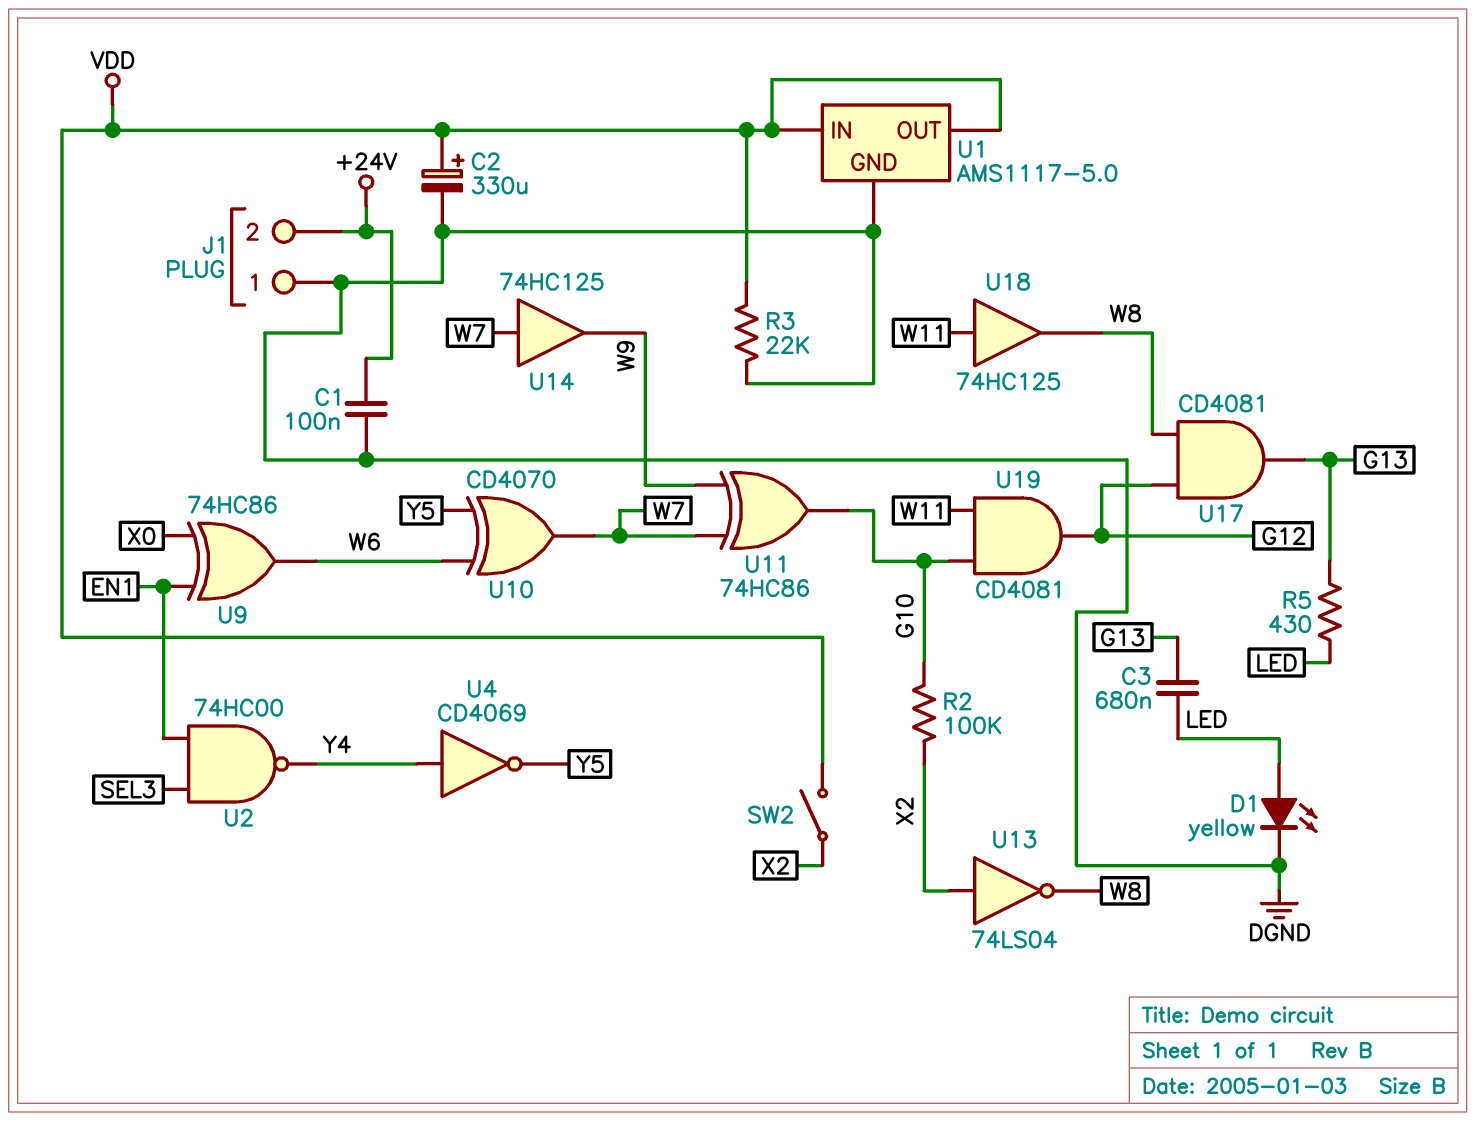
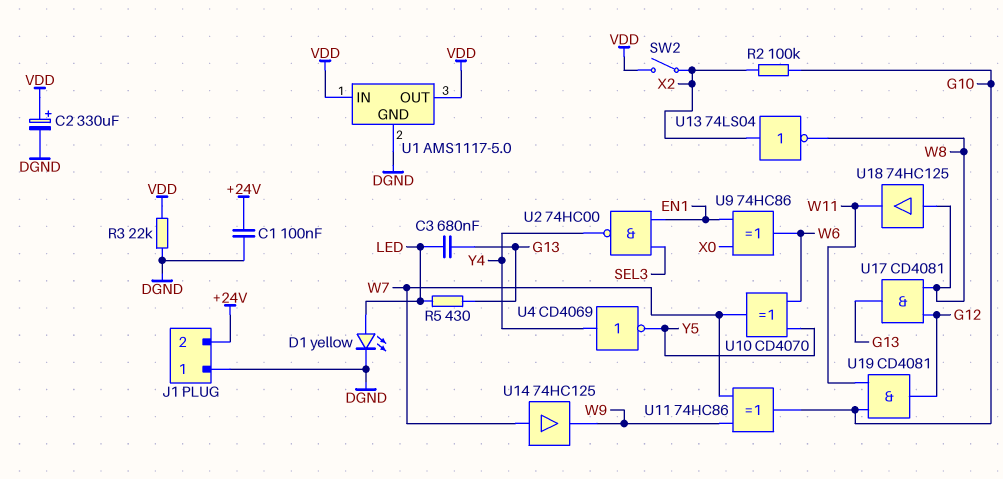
U18: buffer 74HC125 (in W11, out W8) -> buffer 74HC125 (in W8, out W11)

